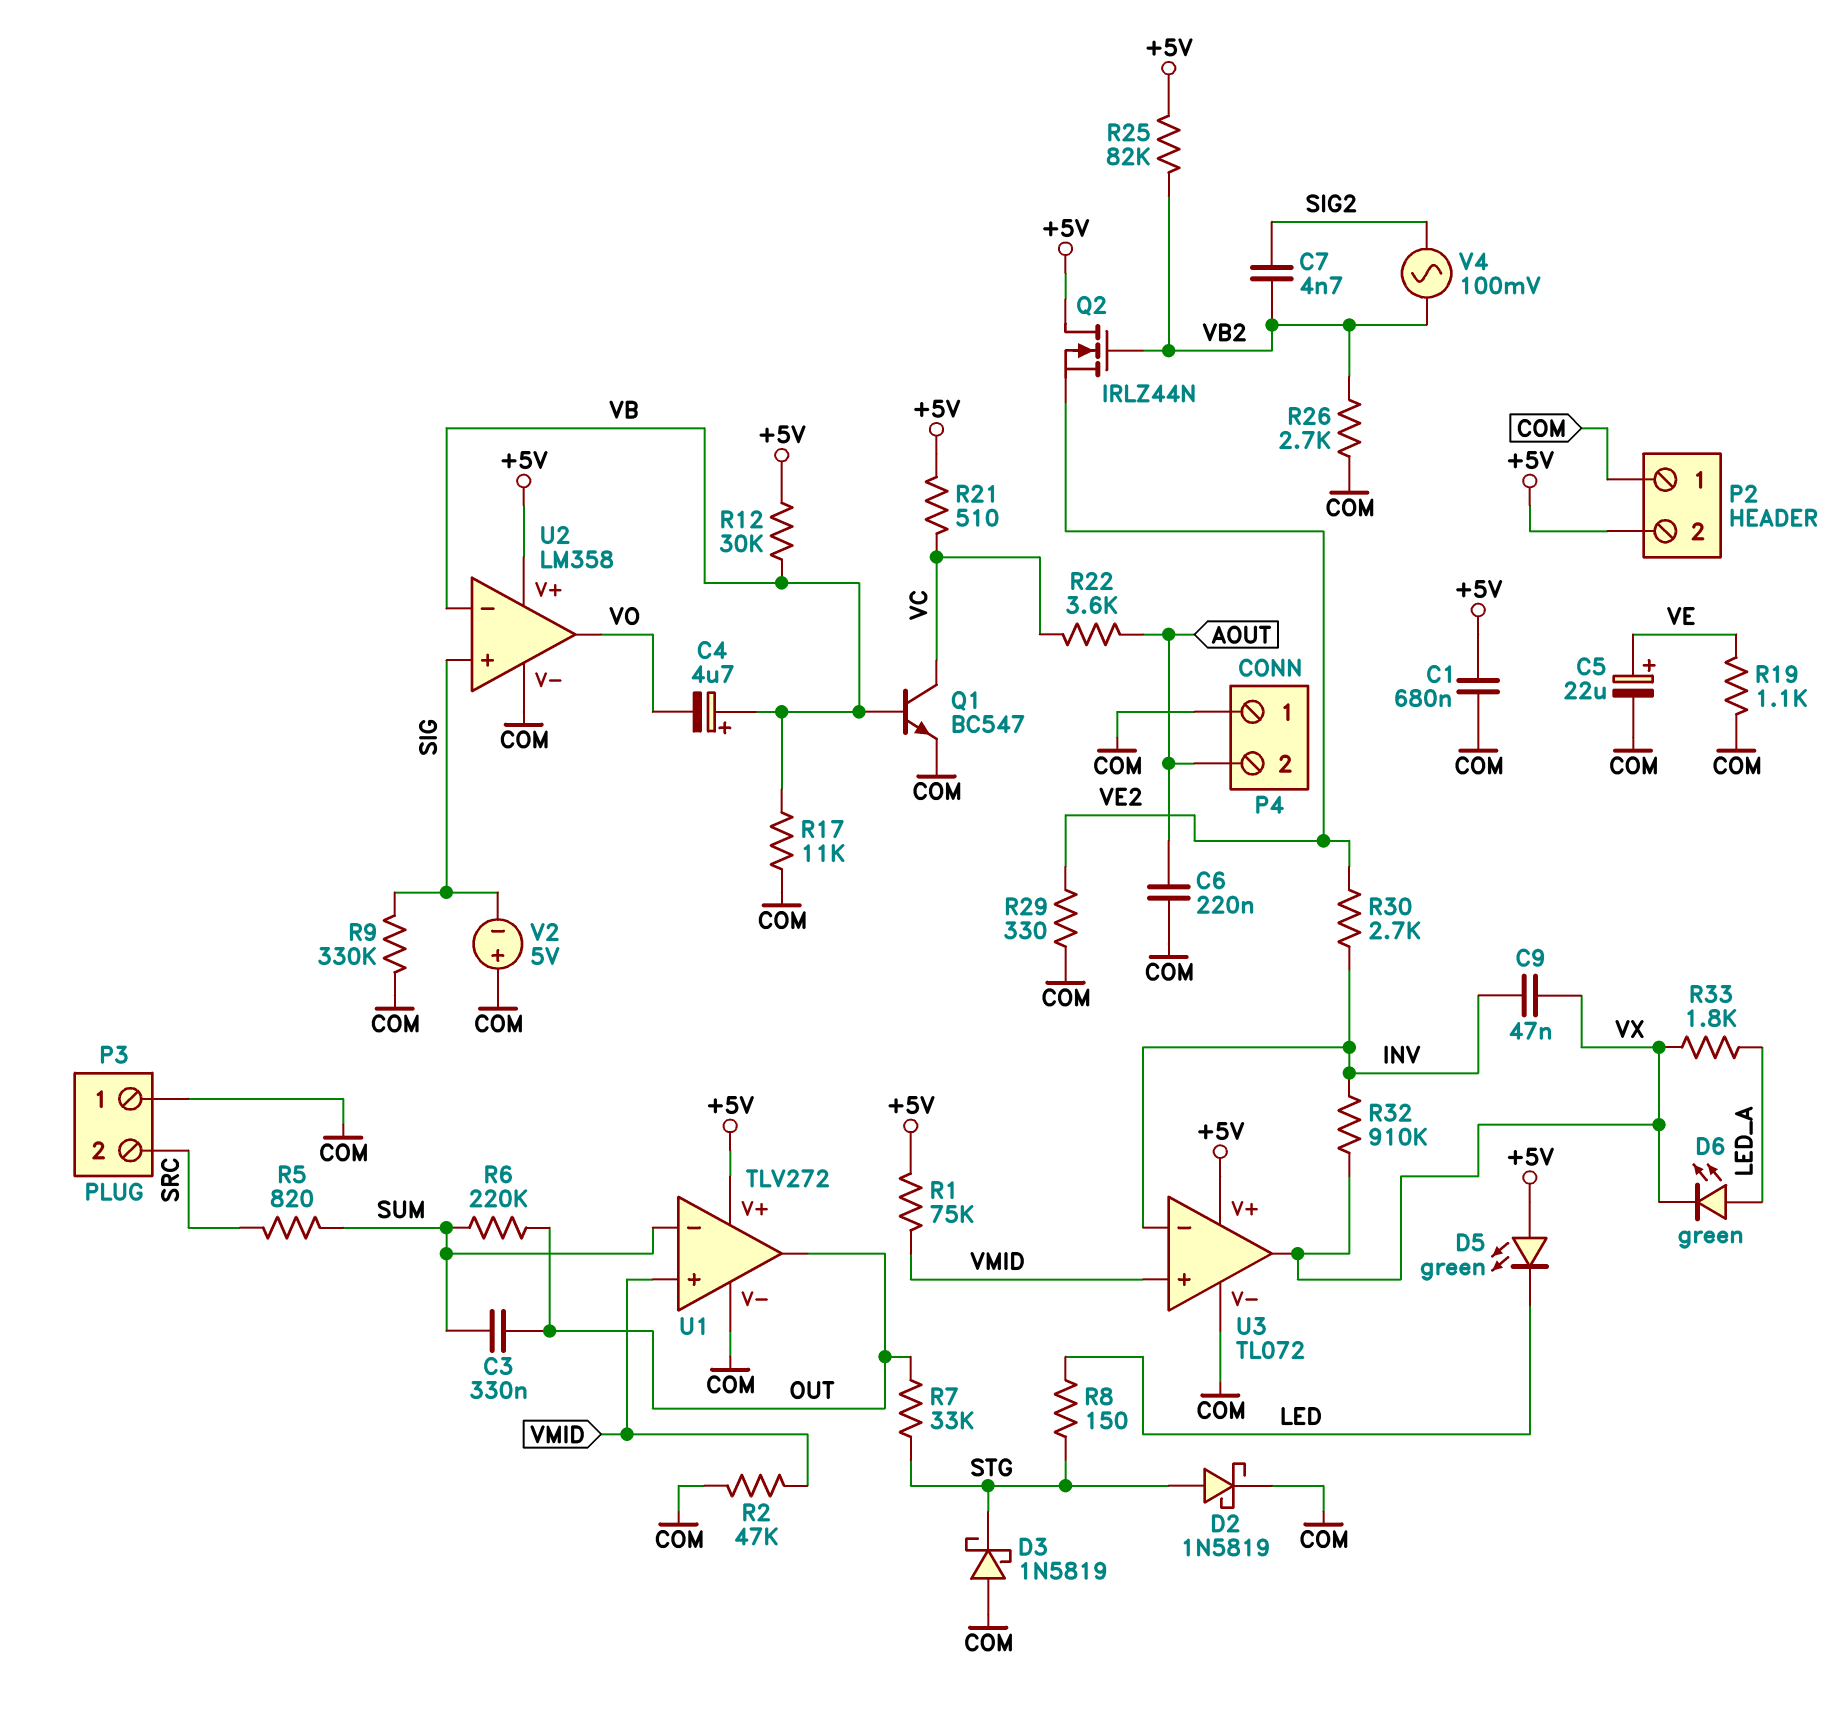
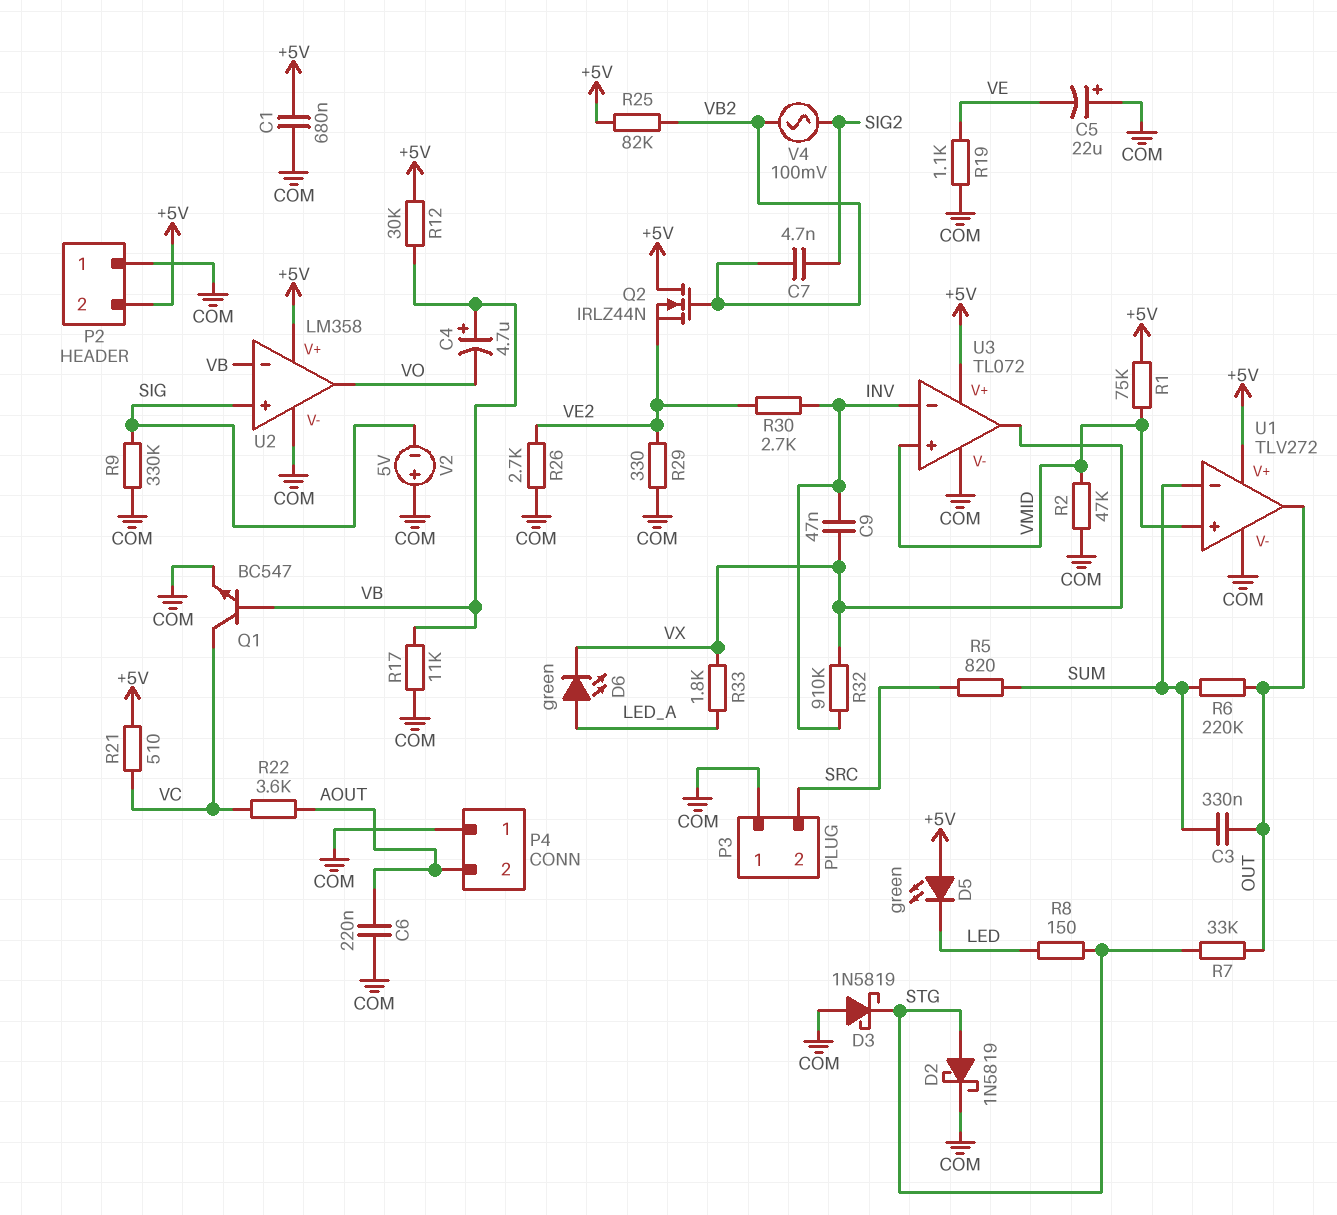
C5: 22uF (plus VE, minus COM) -> 22uF (plus COM, minus VE)
R26: 2.7k (COM, VB2) -> 2.7k (COM, VE2)

